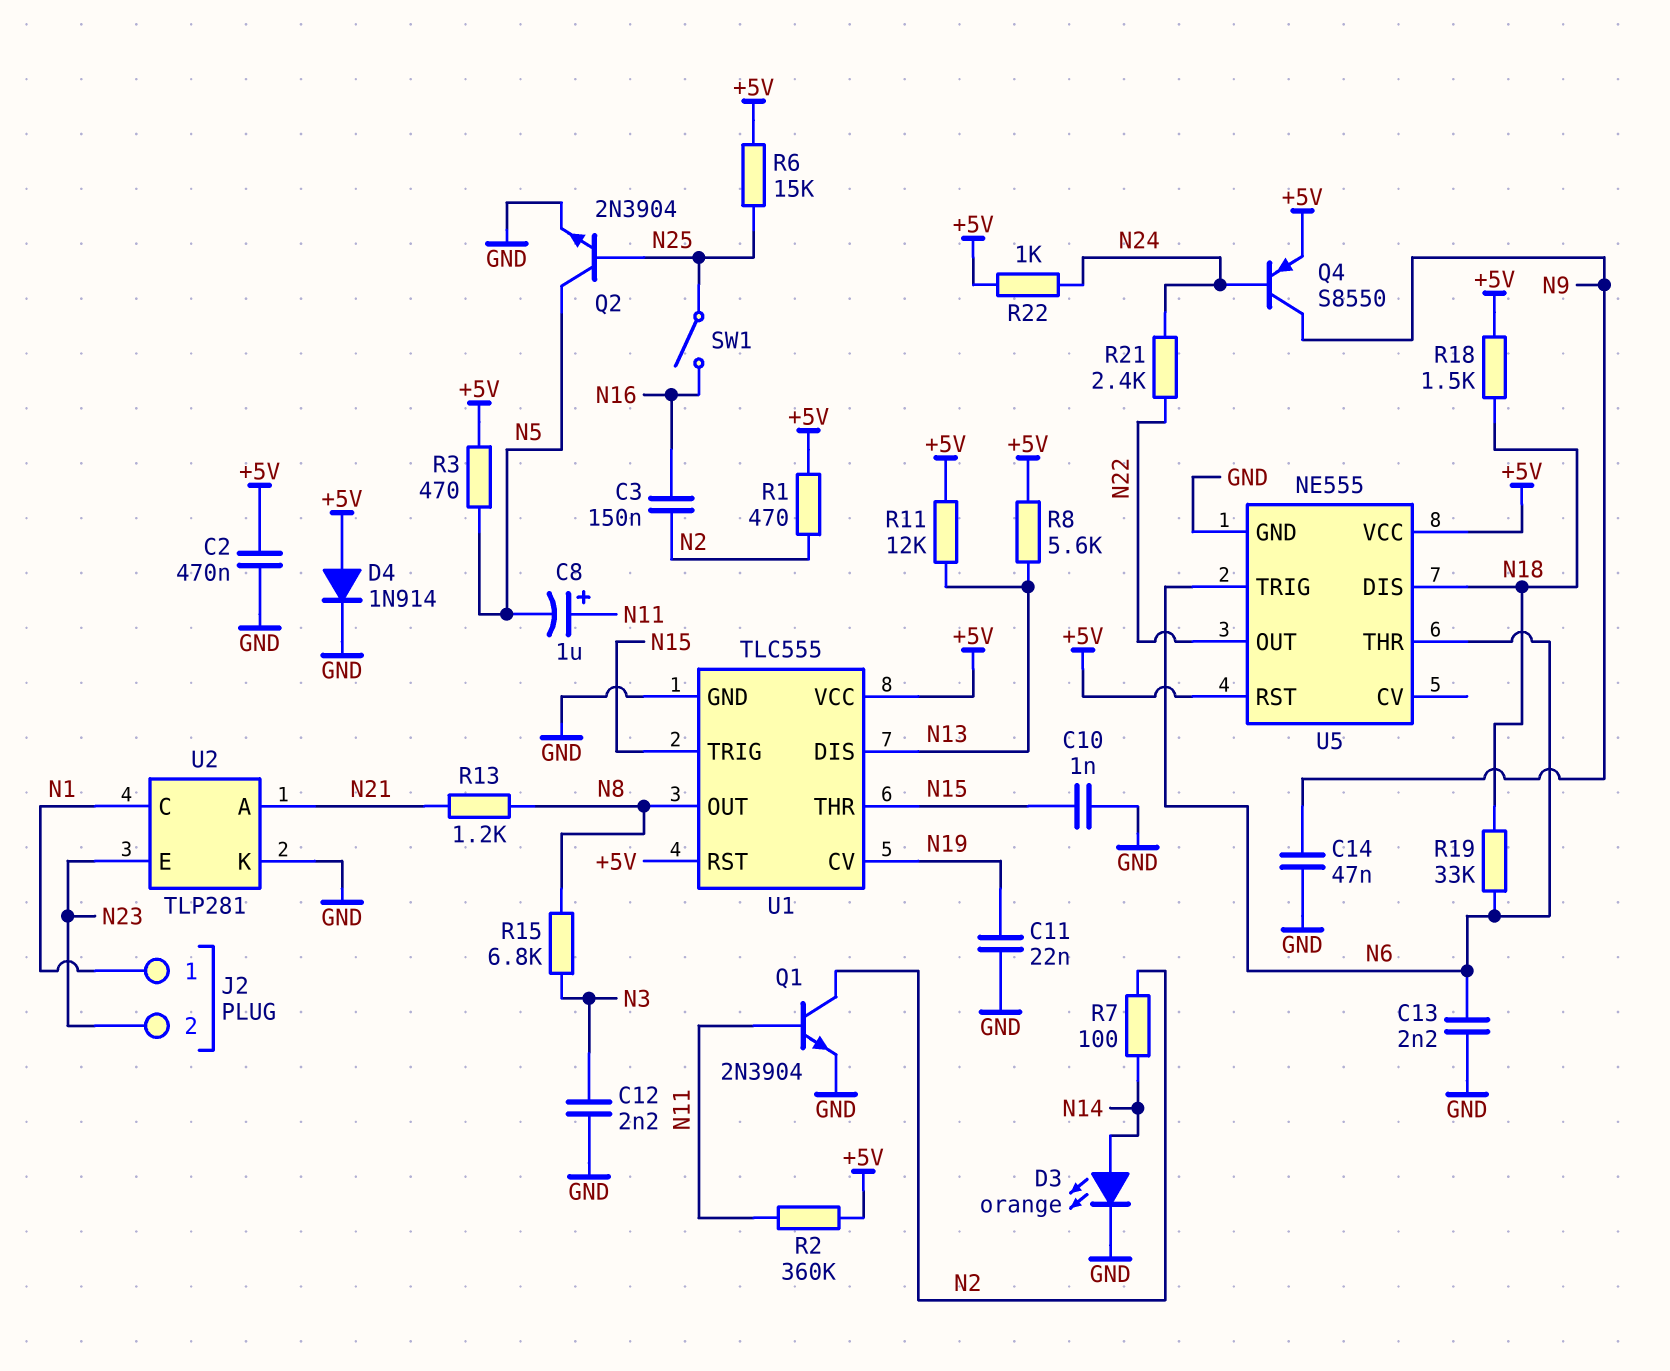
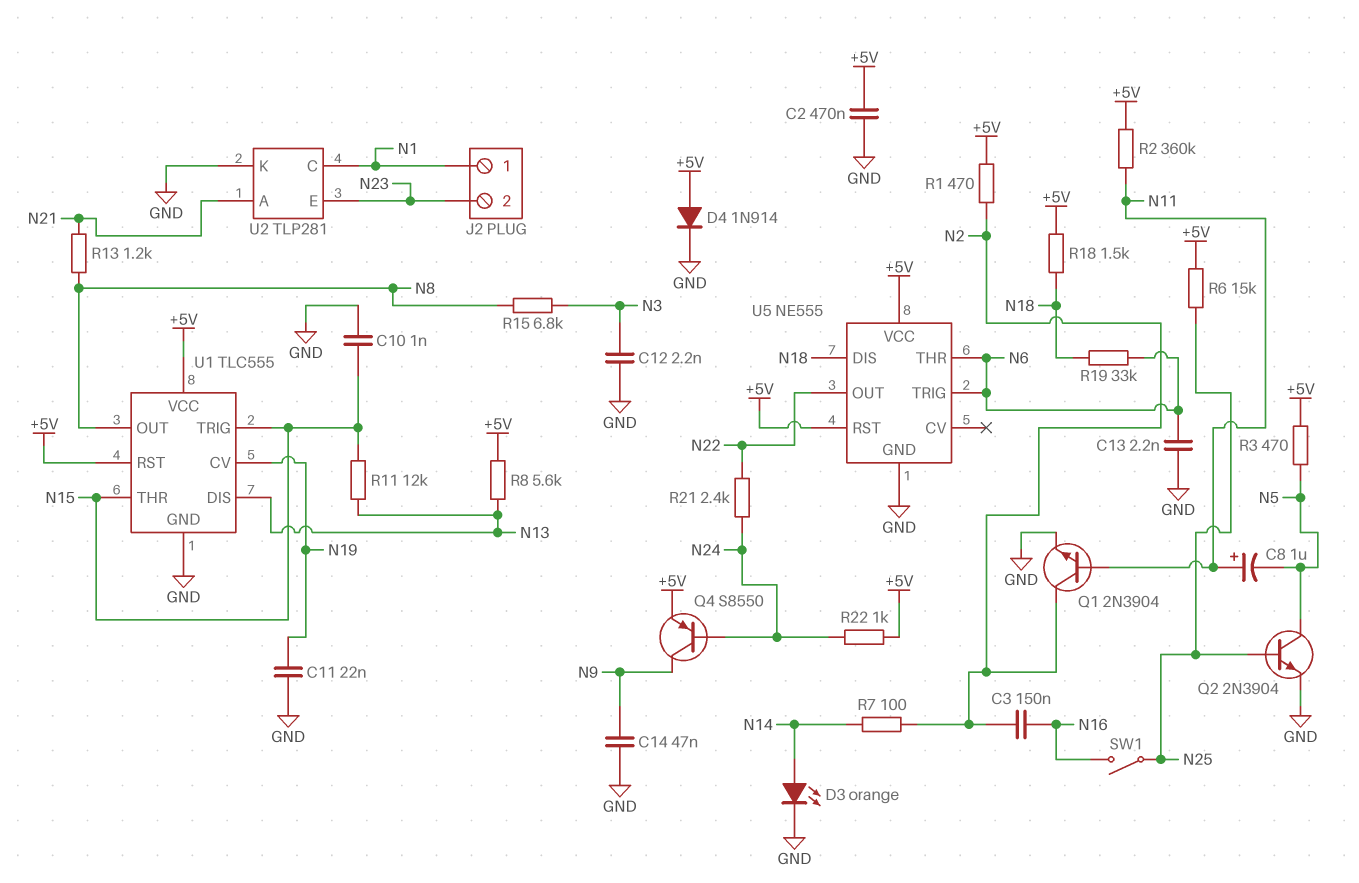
R11: 12k (+5V, N13) -> 12k (N13, N15)

